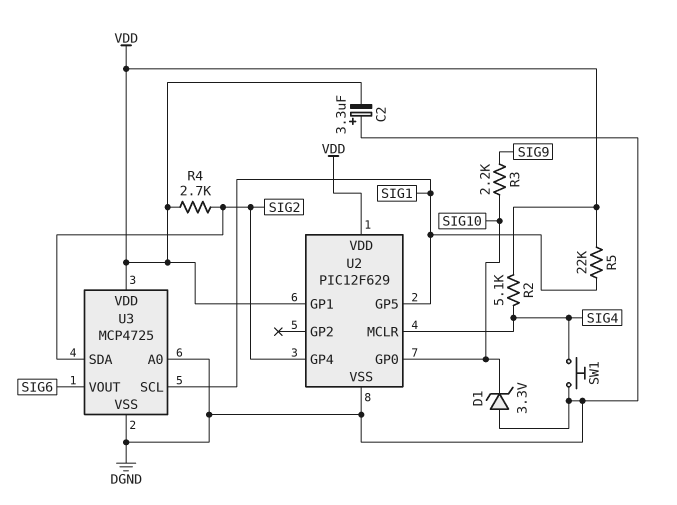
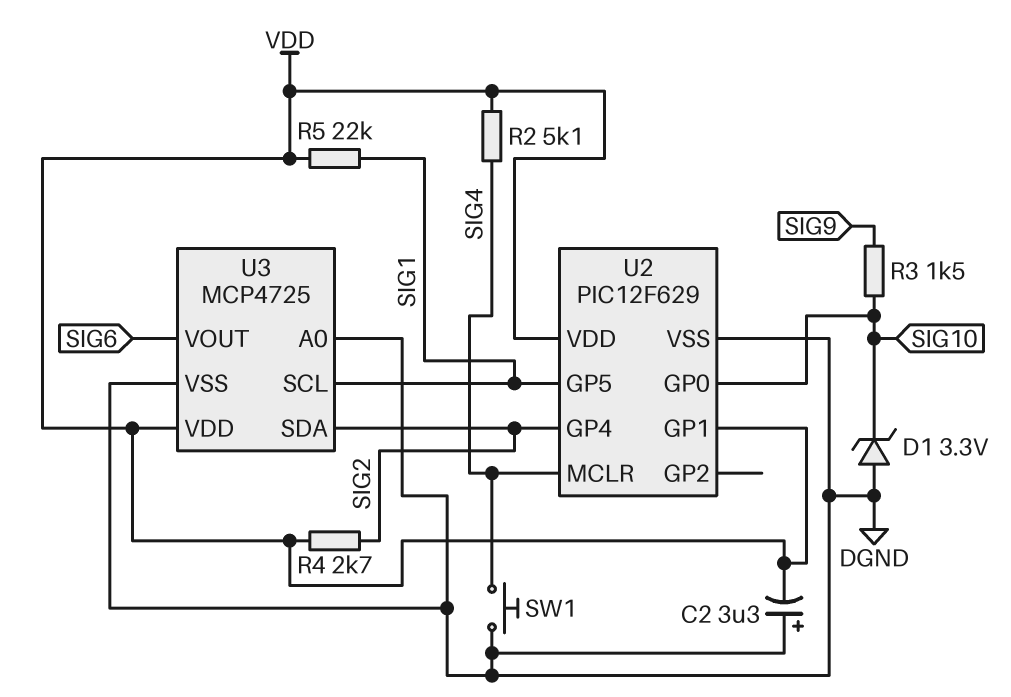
R3: 2.2k (SIG9, SIG10) -> 1.5k (SIG9, SIG10)

